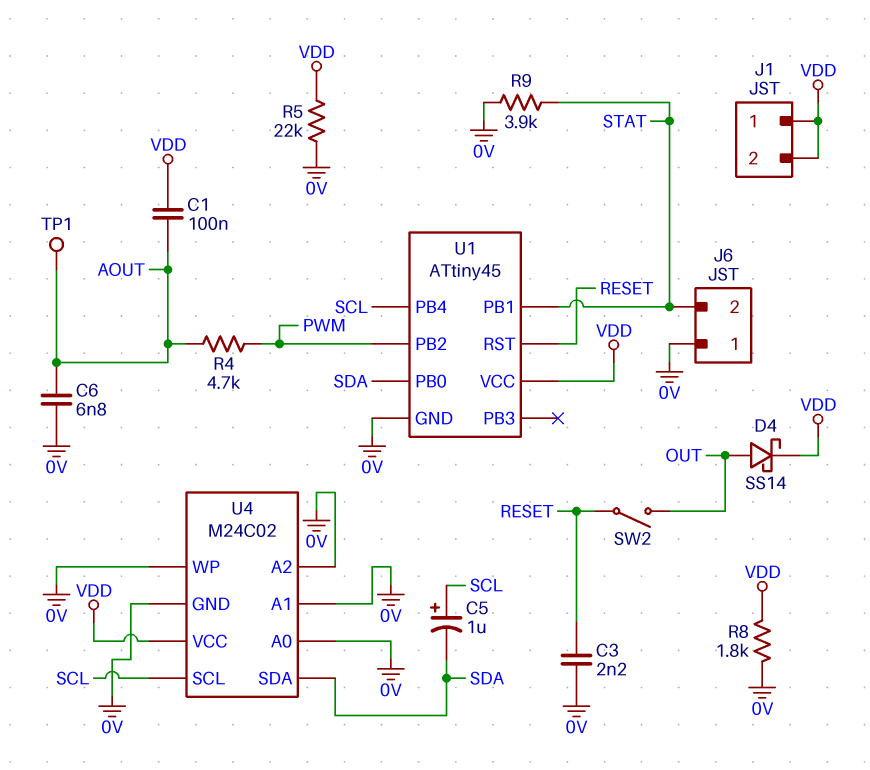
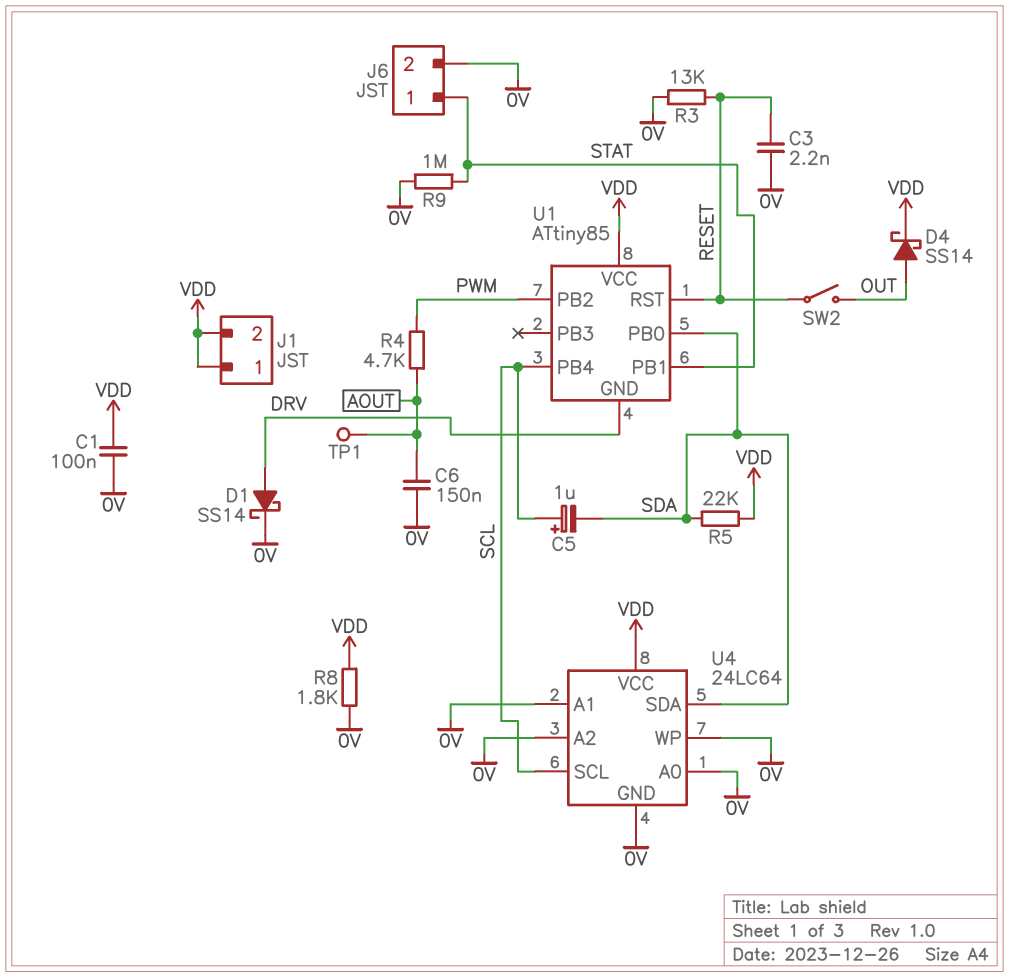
C1: 100nF (AOUT, VDD) -> 100nF (0V, VDD)
C6: 6.8nF (0V, AOUT) -> 150nF (0V, AOUT)
D1: none -> schottky SS14 (A DRV, K 0V)
J6 pin 1: 0V -> STAT
J6 pin 2: STAT -> 0V
R3: none -> 13k (0V, RESET)
R5: 22k (0V, VDD) -> 22k (SDA, VDD)
R9: 3.9k (0V, STAT) -> 1M (0V, STAT)
U1: ATtiny45 -> ATtiny85
U1 pin GND: 0V -> DRV
U4: M24C02 -> 24LC64

